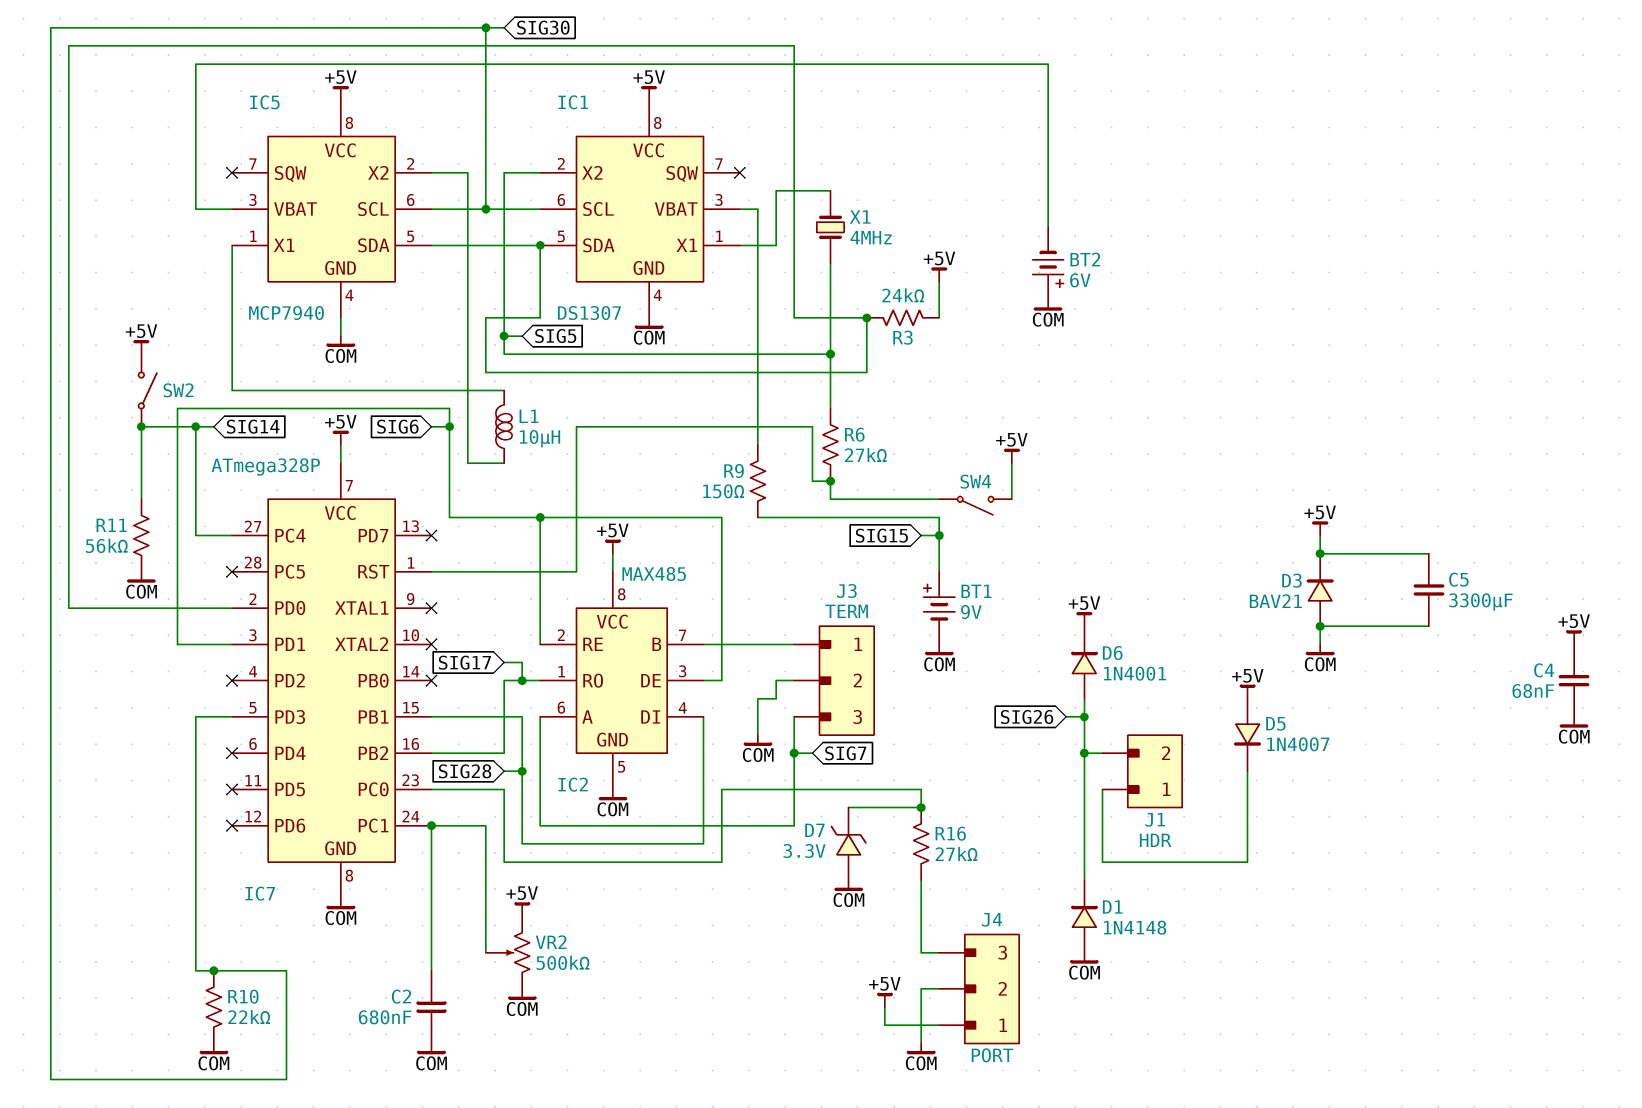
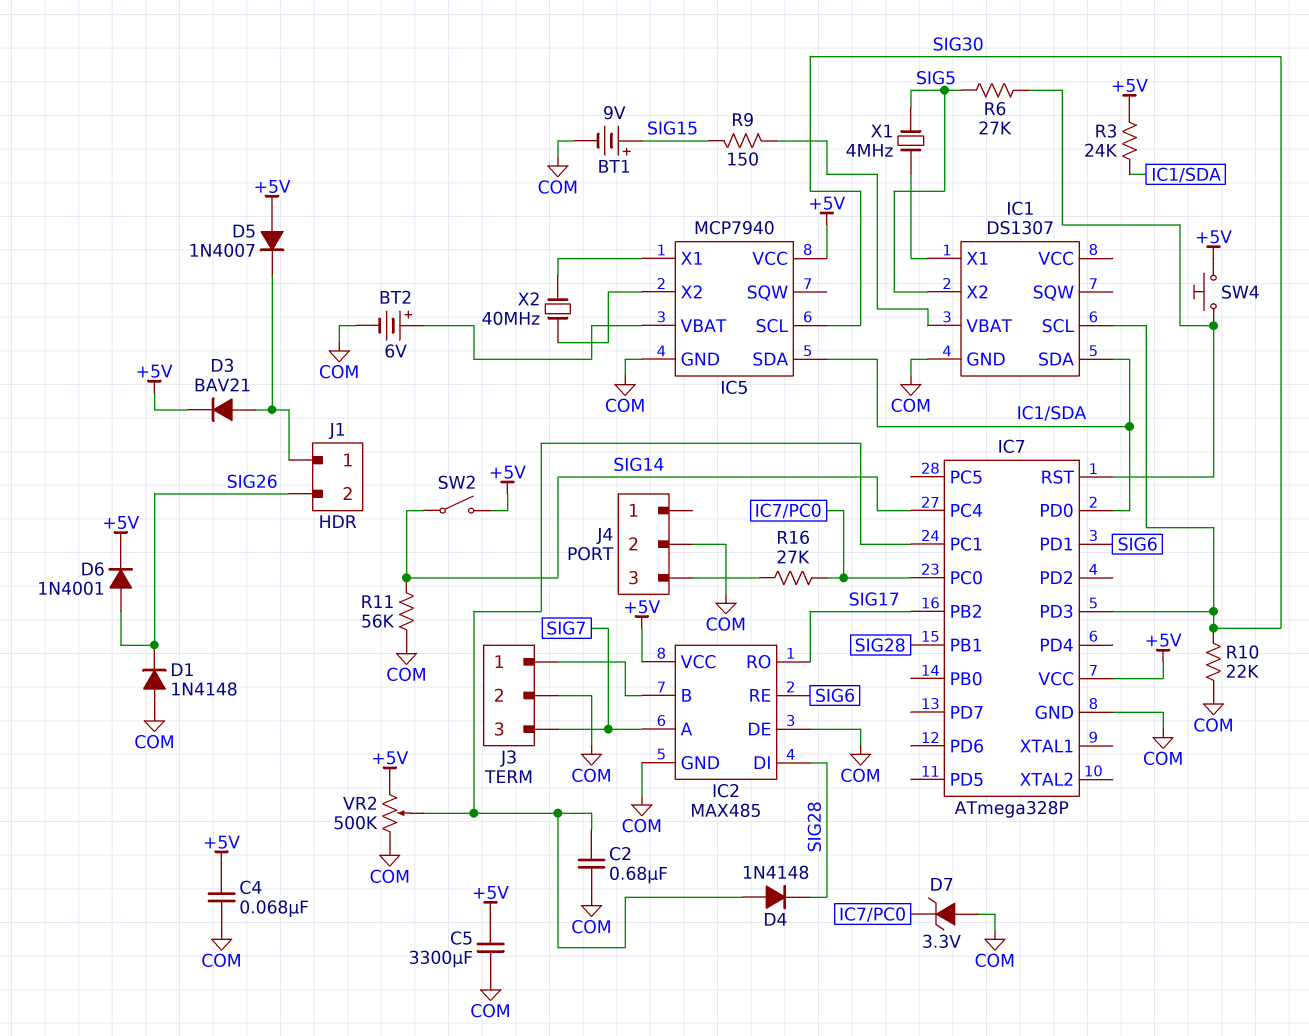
BT2: 6V (plus COM, minus IC5/VBAT) -> 6V (plus IC5/VBAT, minus COM)
D3: diode BAV21 (A COM, K +5V) -> diode BAV21 (A J1/1, K +5V)
D4: none -> diode 1N4148 (A IC7/PC1, K SIG28)
IC1 pin VCC: +5V -> none
IC2 pin DE: SIG6 -> COM
J4 pin 1: +5V -> none
L1: 10uH (IC5/X1, IC5/X2) -> none
SW4: switch (+5V, IC7/RST) -> button (+5V, IC7/RST)
X2: none -> 40MHz (IC5/X1, IC5/X2)

